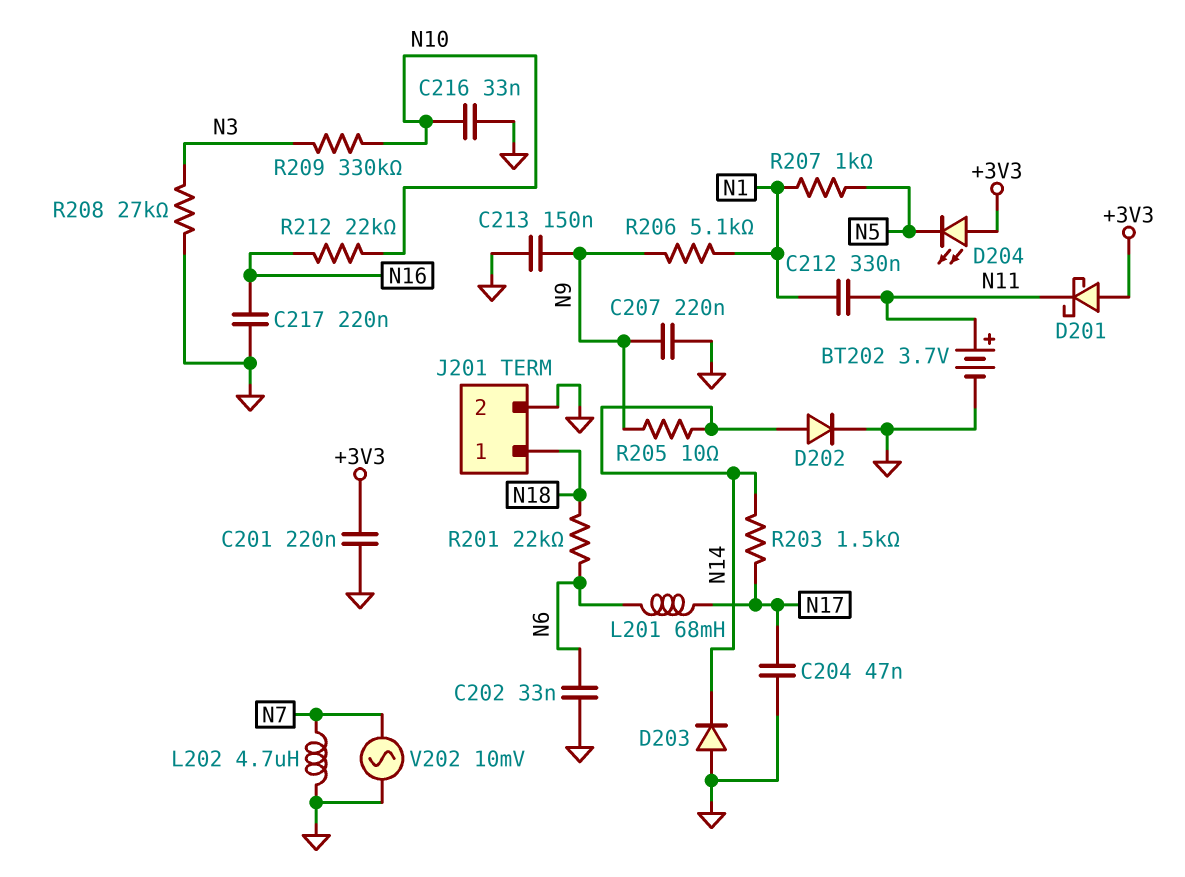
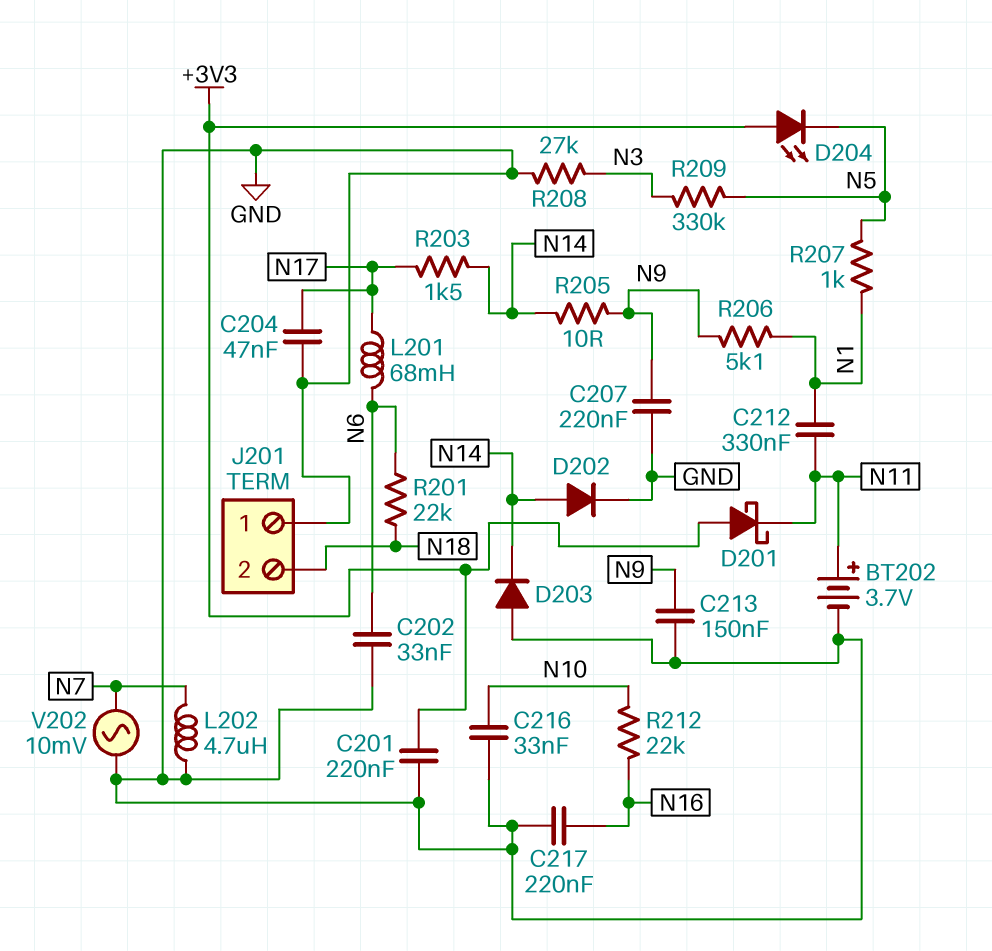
J201 pin 1: N18 -> GND
J201 pin 2: GND -> N18
R209: 330k (N3, N10) -> 330k (N3, N5)

